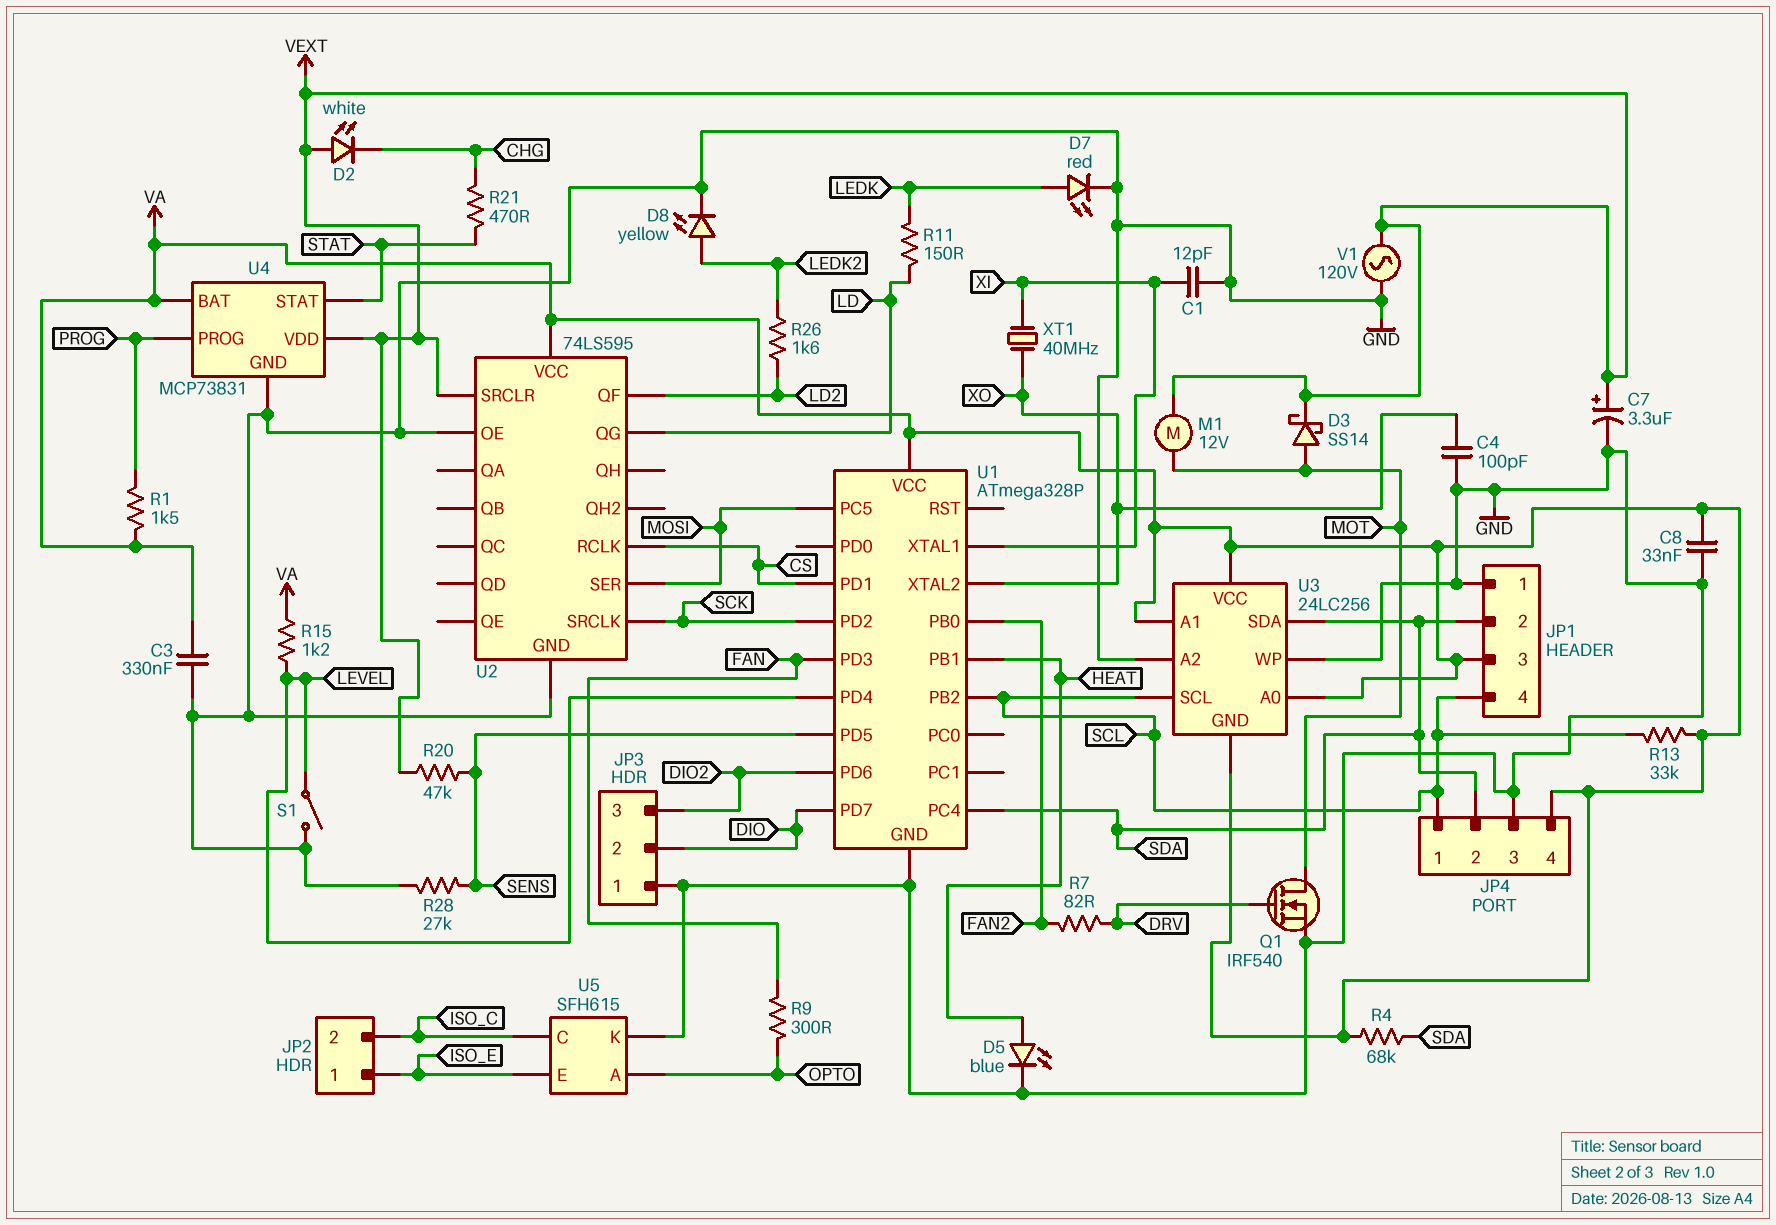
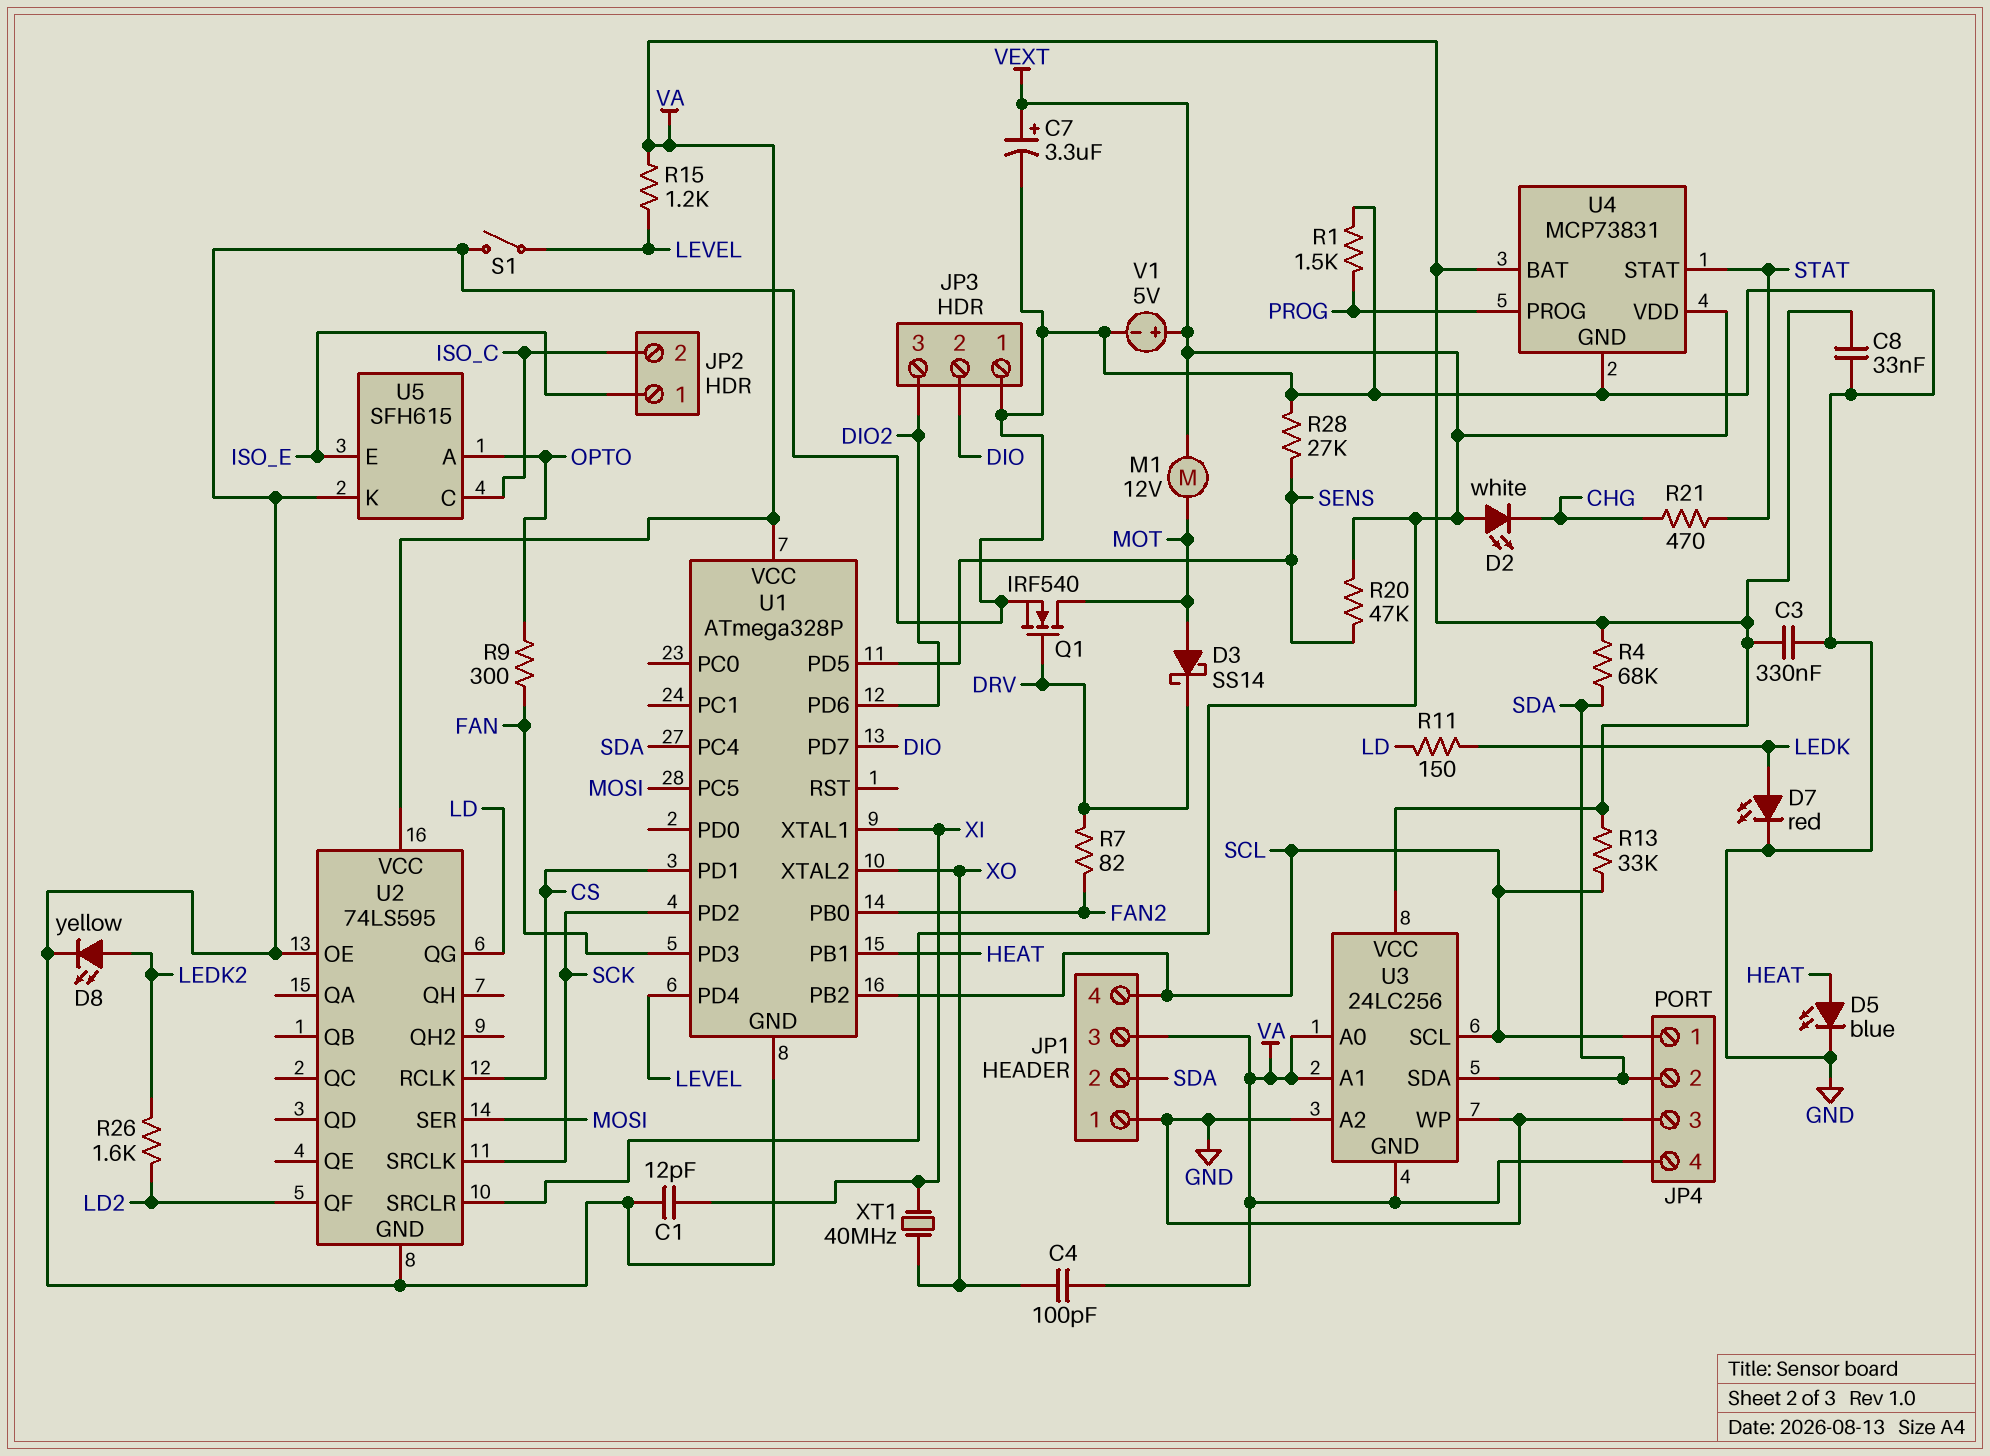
C4: 100pF (GND, XO) -> 100pF (VA, XO)
D3: schottky SS14 (A MOT, K VEXT) -> schottky SS14 (A MOT, K DRV)
R1: 1.5k (PROG, VA) -> 1.5k (GND, PROG)
V1: AC 120V (GND, VEXT) -> 5V (plus VEXT, minus GND)

